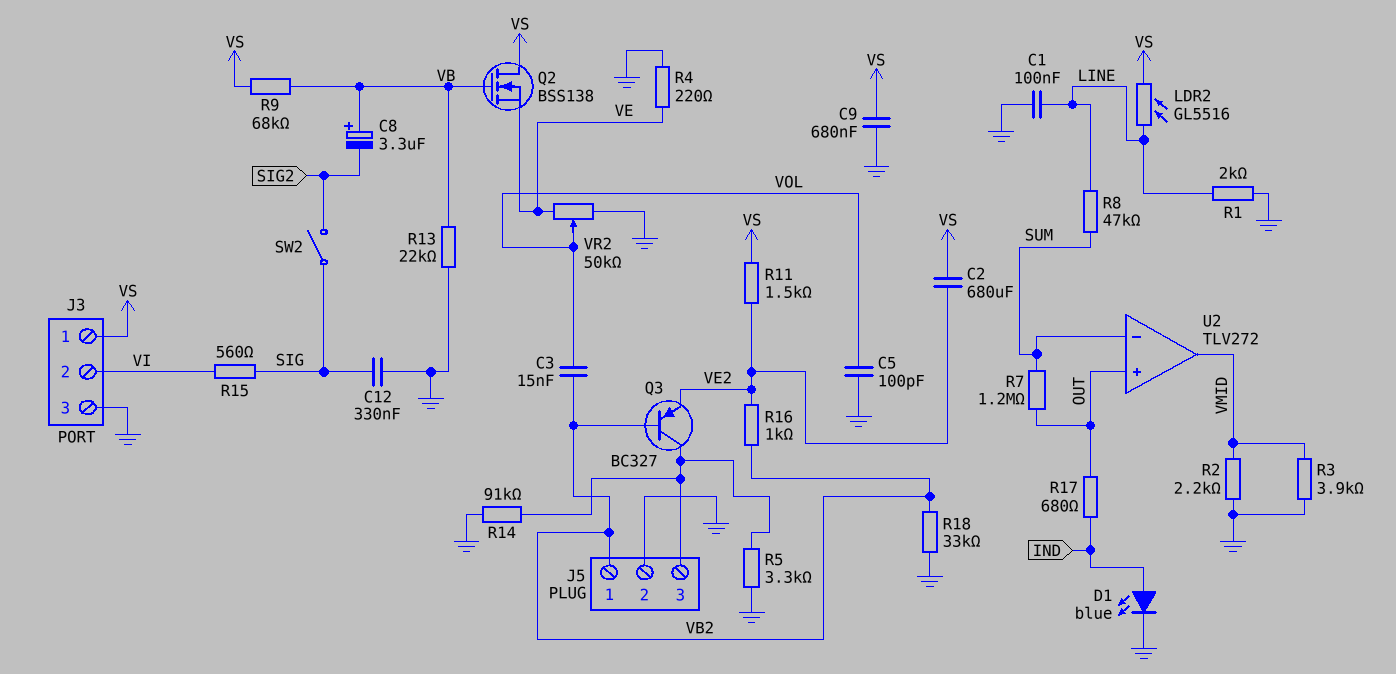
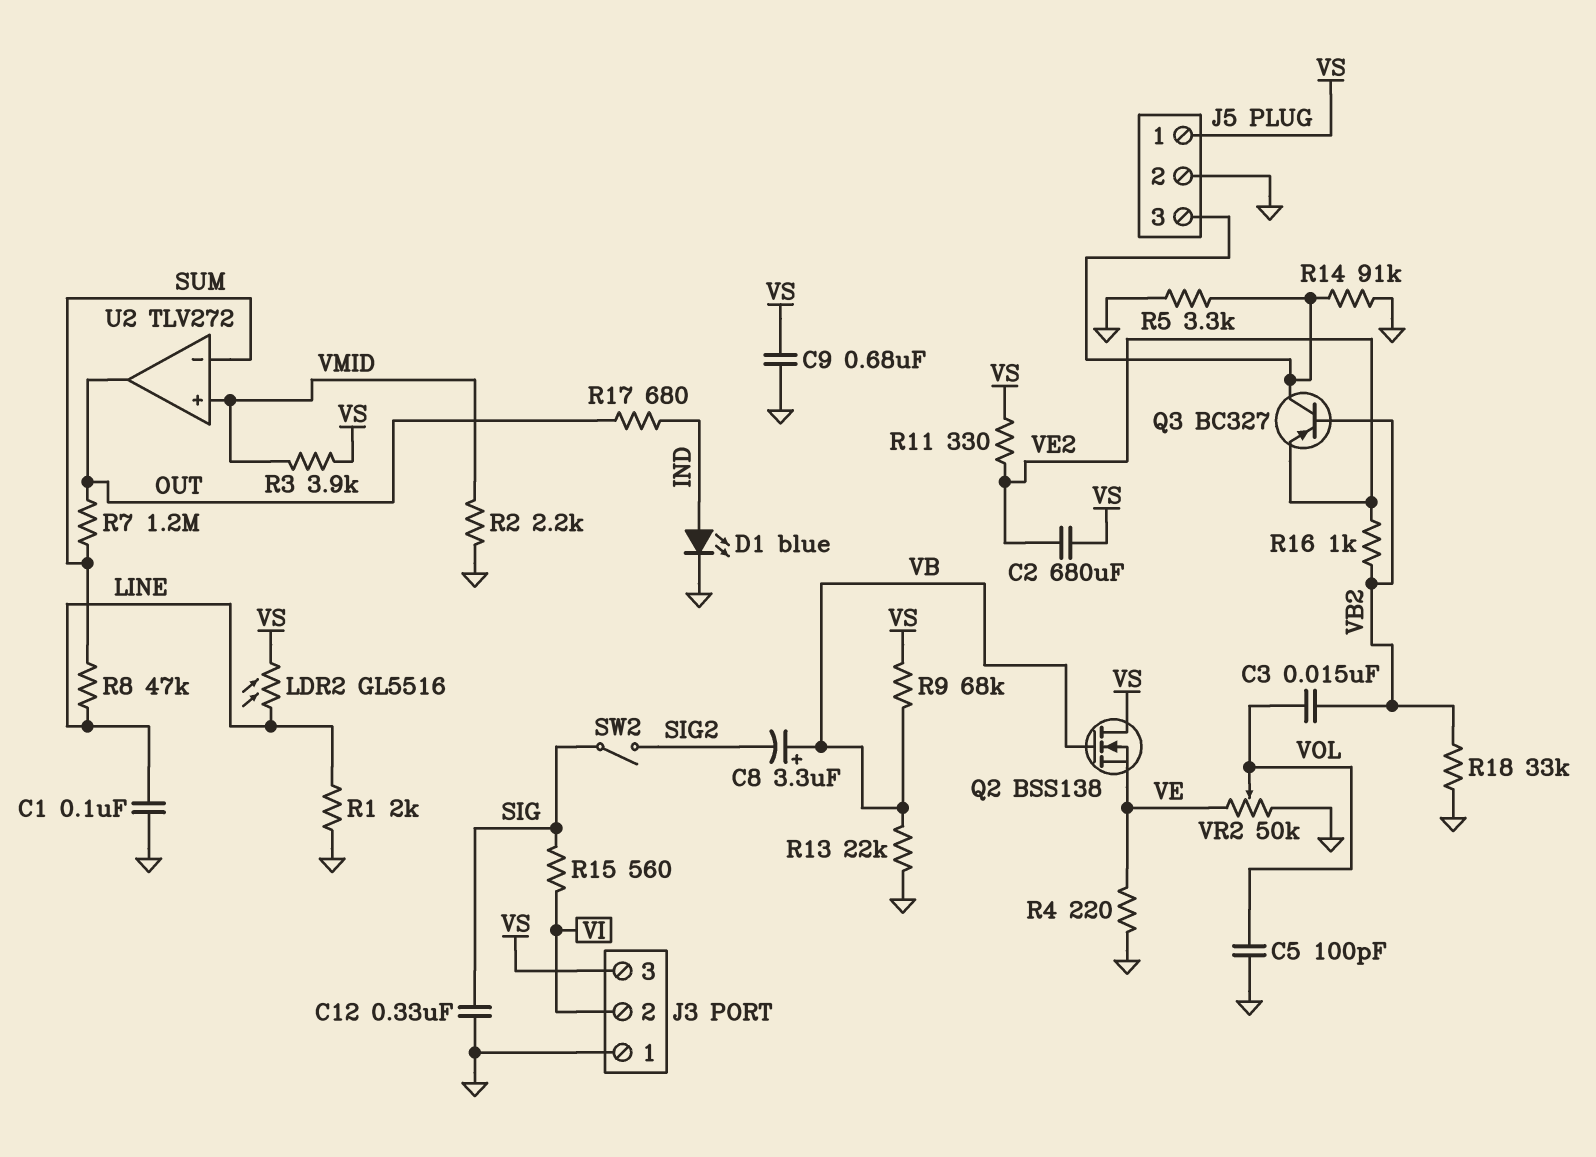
J3 pin 1: VS -> GND
J3 pin 3: GND -> VS
J5 pin 1: VB2 -> VS
R3: 3.9k (GND, VMID) -> 3.9k (VMID, VS)
R11: 1.5k (VE2, VS) -> 330 (VE2, VS)
U2 pin in+: OUT -> VMID
U2 pin out: VMID -> OUT

